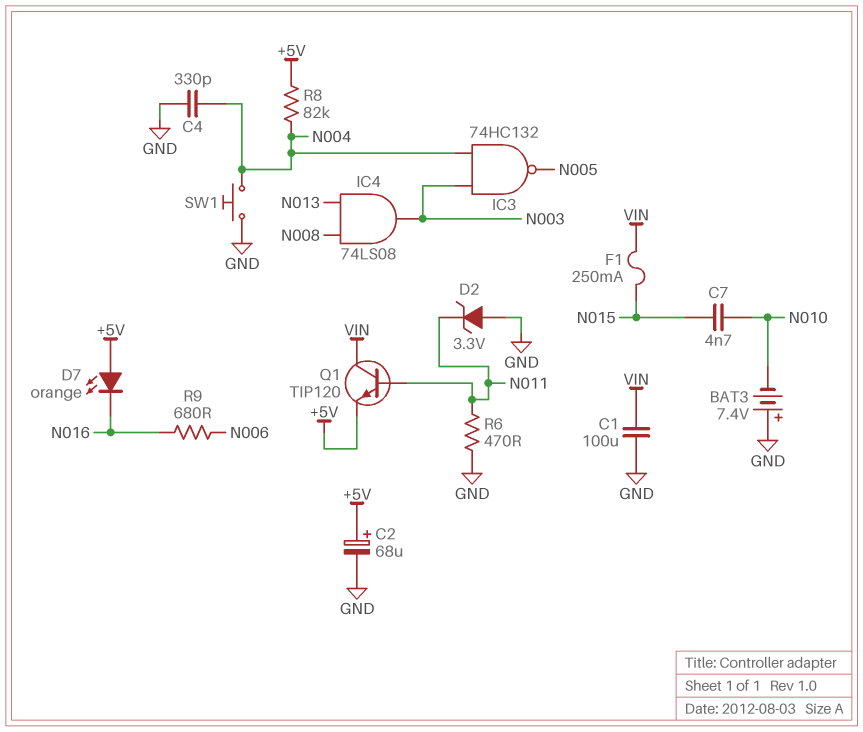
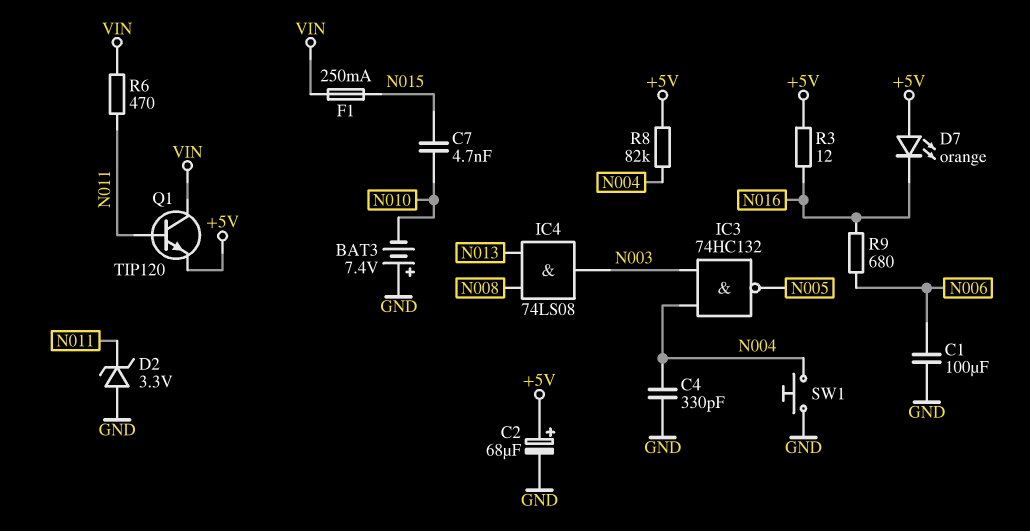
C1: 100uF (GND, VIN) -> 100uF (GND, N006)
R3: none -> 12 (+5V, N016)
R6: 470 (GND, N011) -> 470 (N011, VIN)

